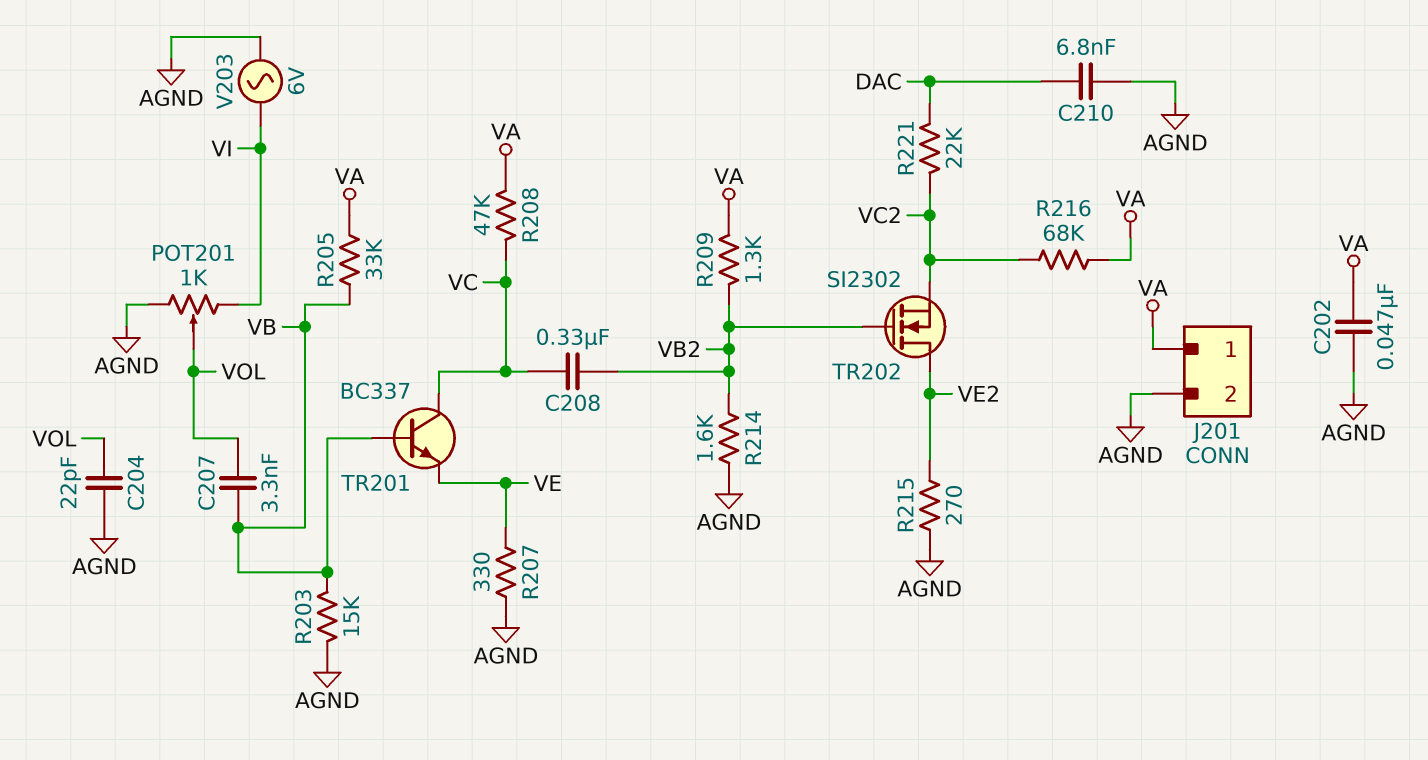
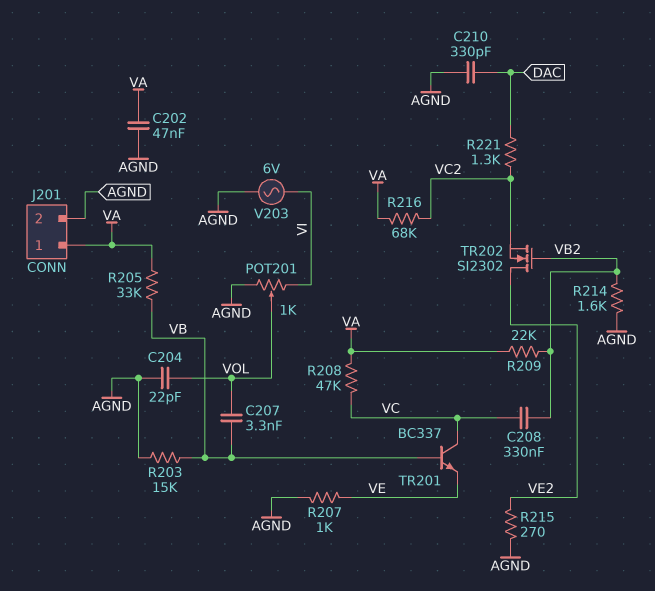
C210: 6.8nF (AGND, DAC) -> 330pF (AGND, DAC)
R207: 330 (AGND, VE) -> 1k (AGND, VE)
R209: 1.3k (VA, VB2) -> 22k (VA, VB2)
R221: 22k (DAC, VC2) -> 1.3k (DAC, VC2)

